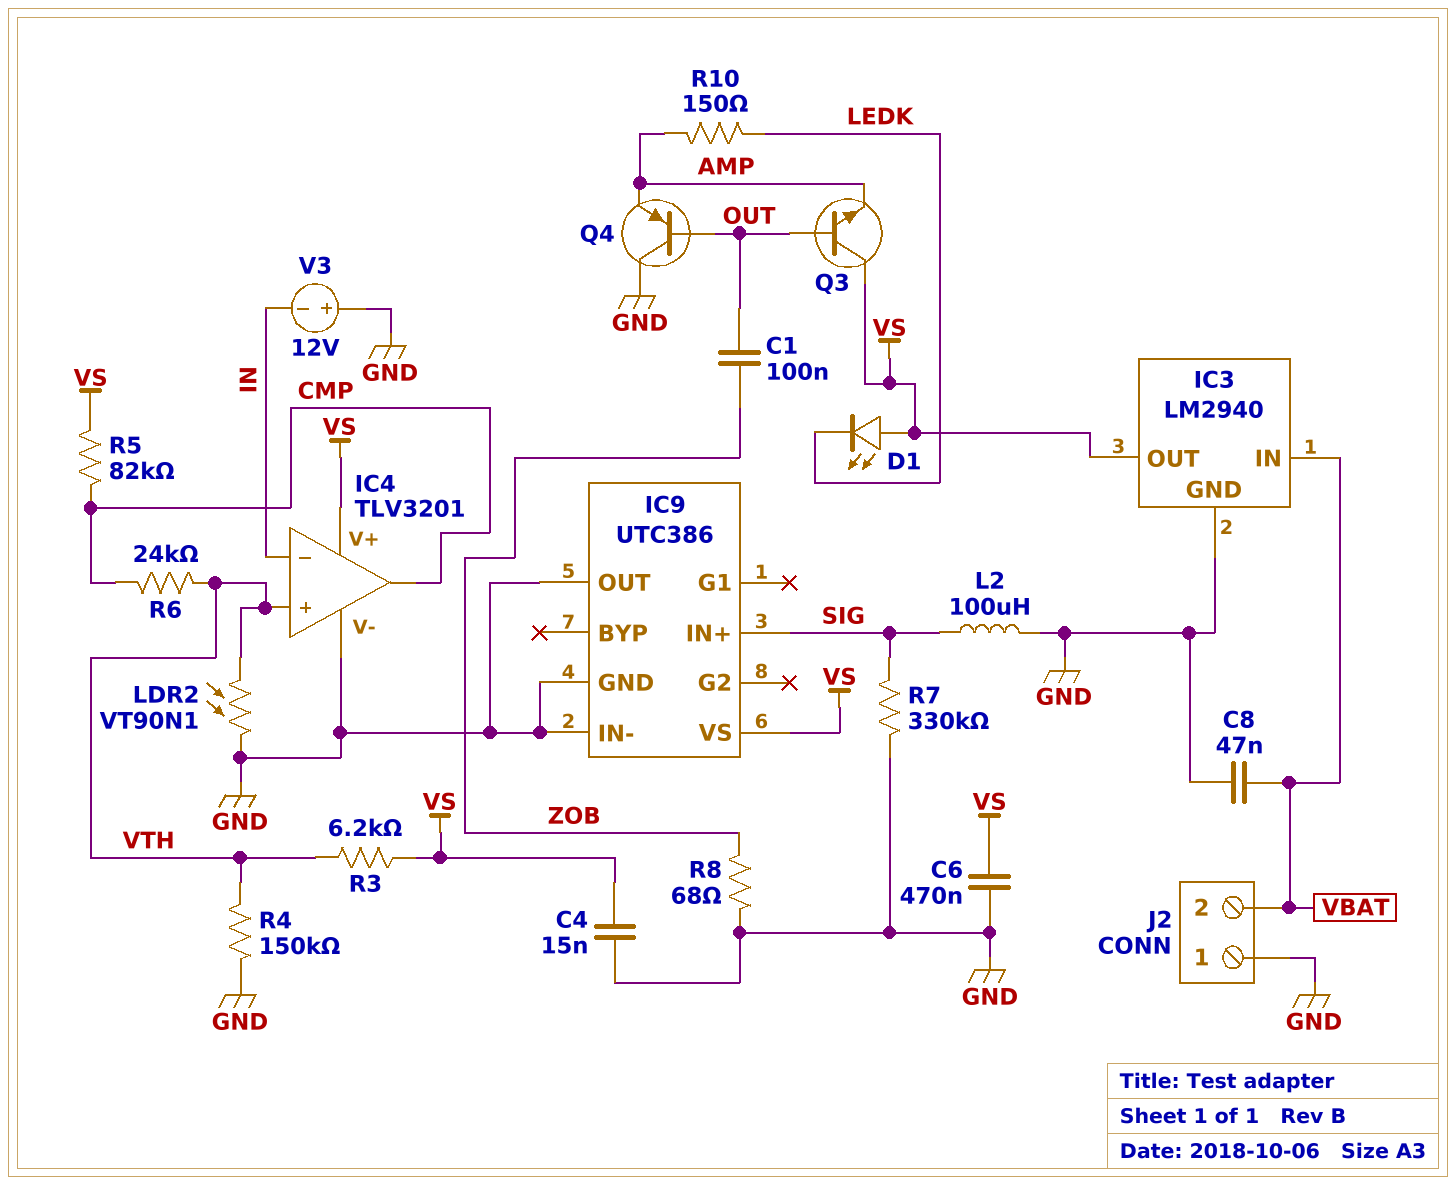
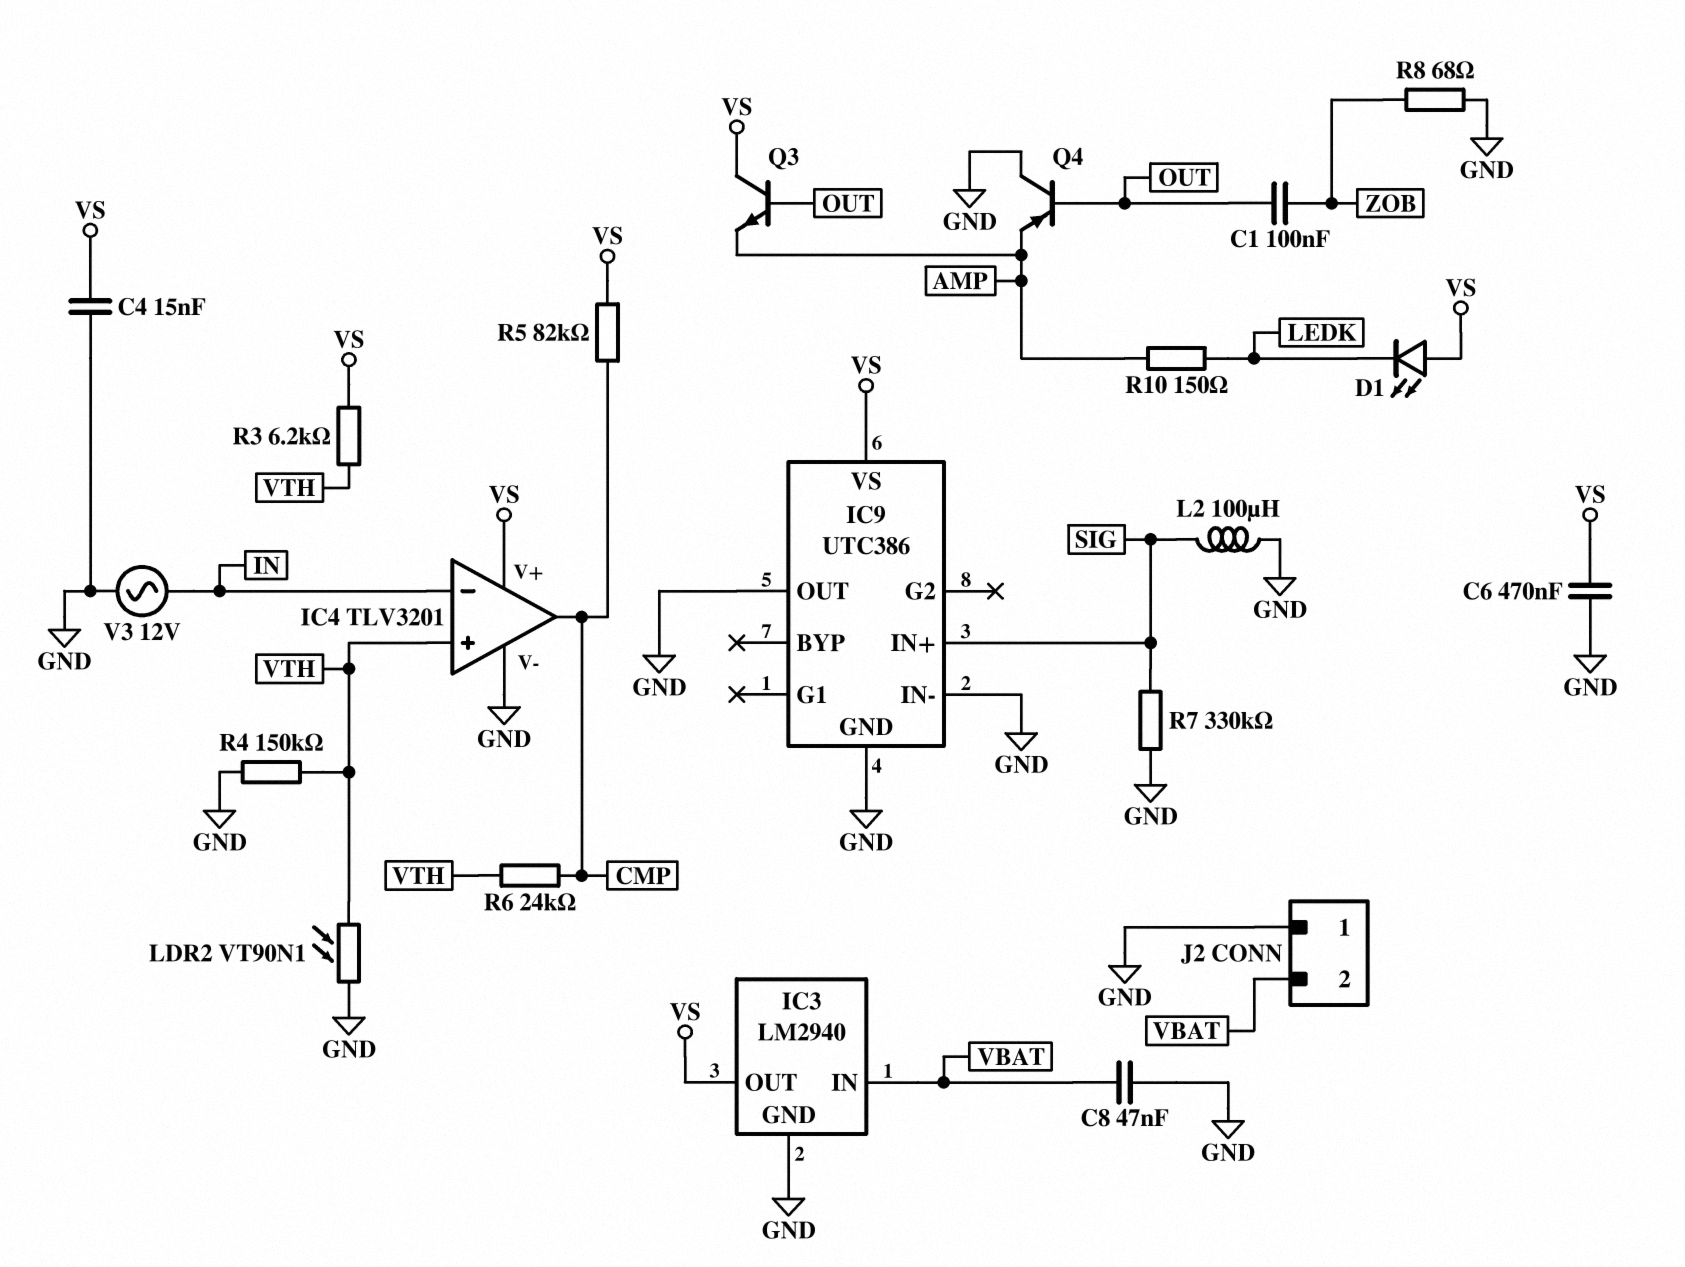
V3: 12V (plus GND, minus IN) -> AC 12V (GND, IN)

